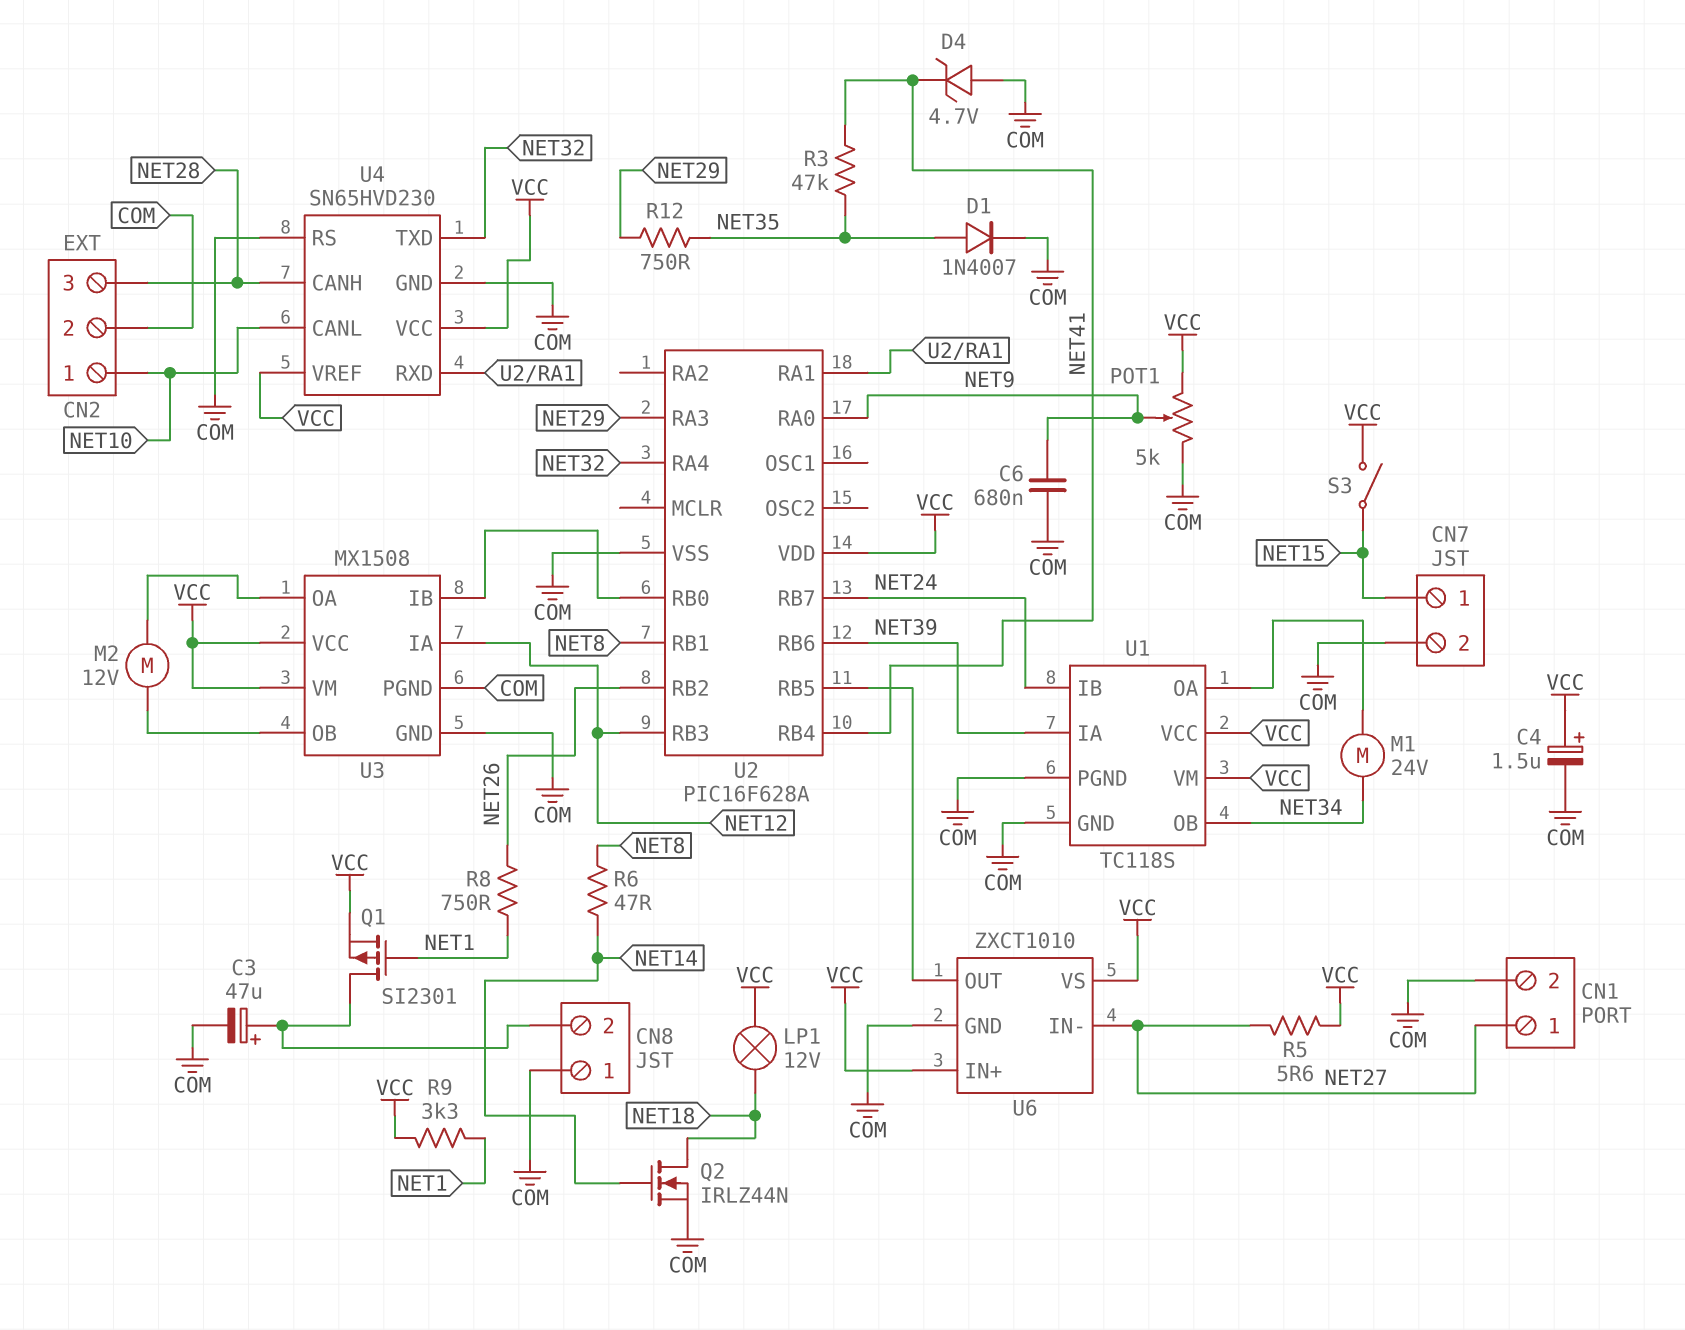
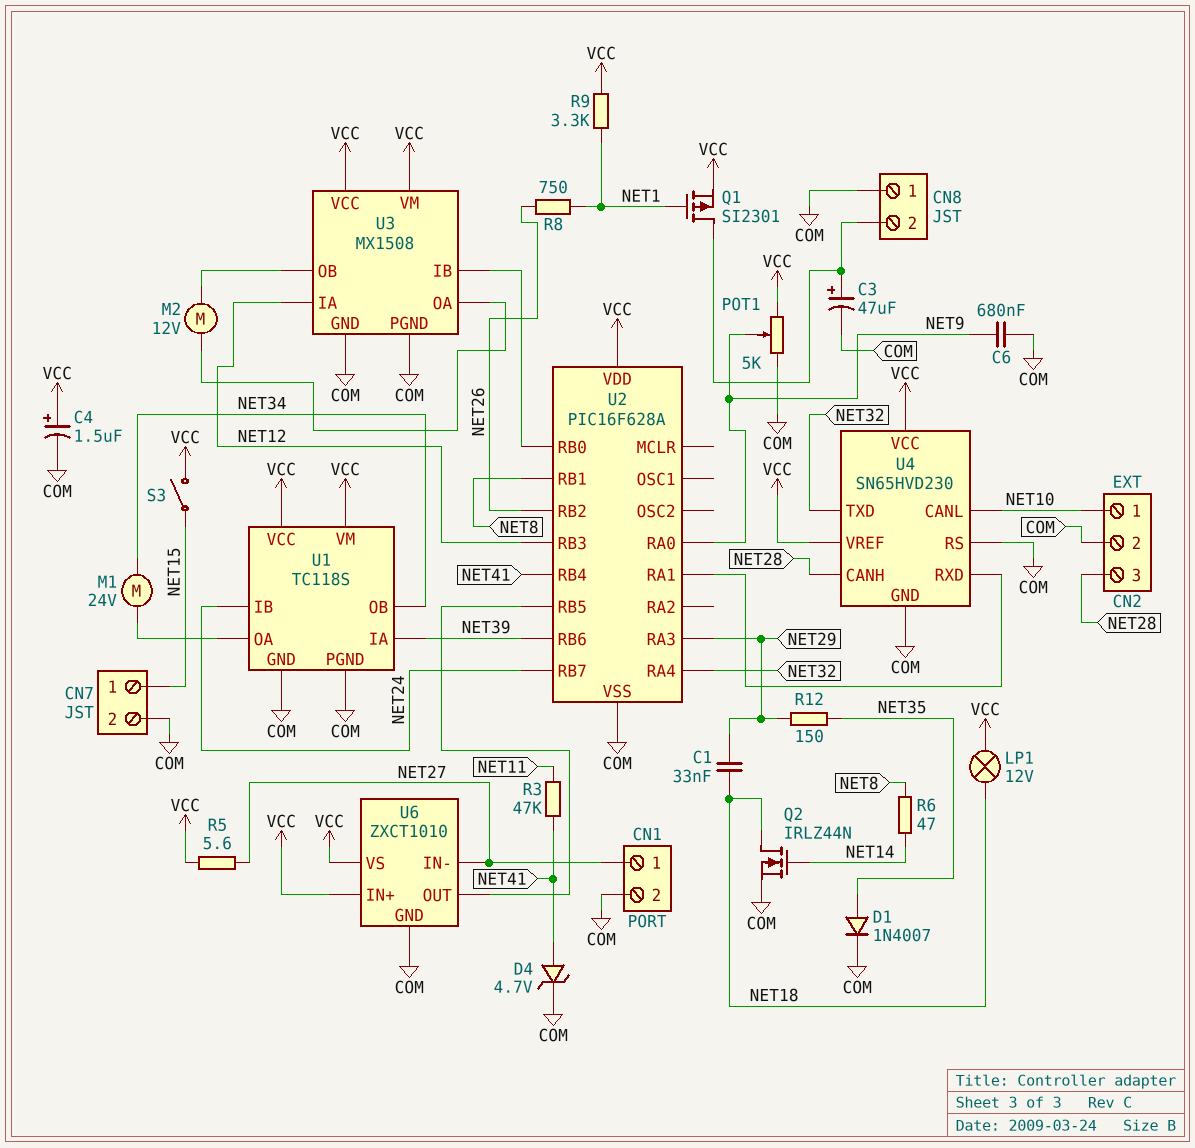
C1: none -> 33nF (NET18, NET29)
D4: zener 4.7V (A COM, K NET41) -> zener 4.7V (A NET41, K COM)
R3: 47k (NET35, NET41) -> 47k (NET11, NET41)
R12: 750 (NET29, NET35) -> 150 (NET29, NET35)

